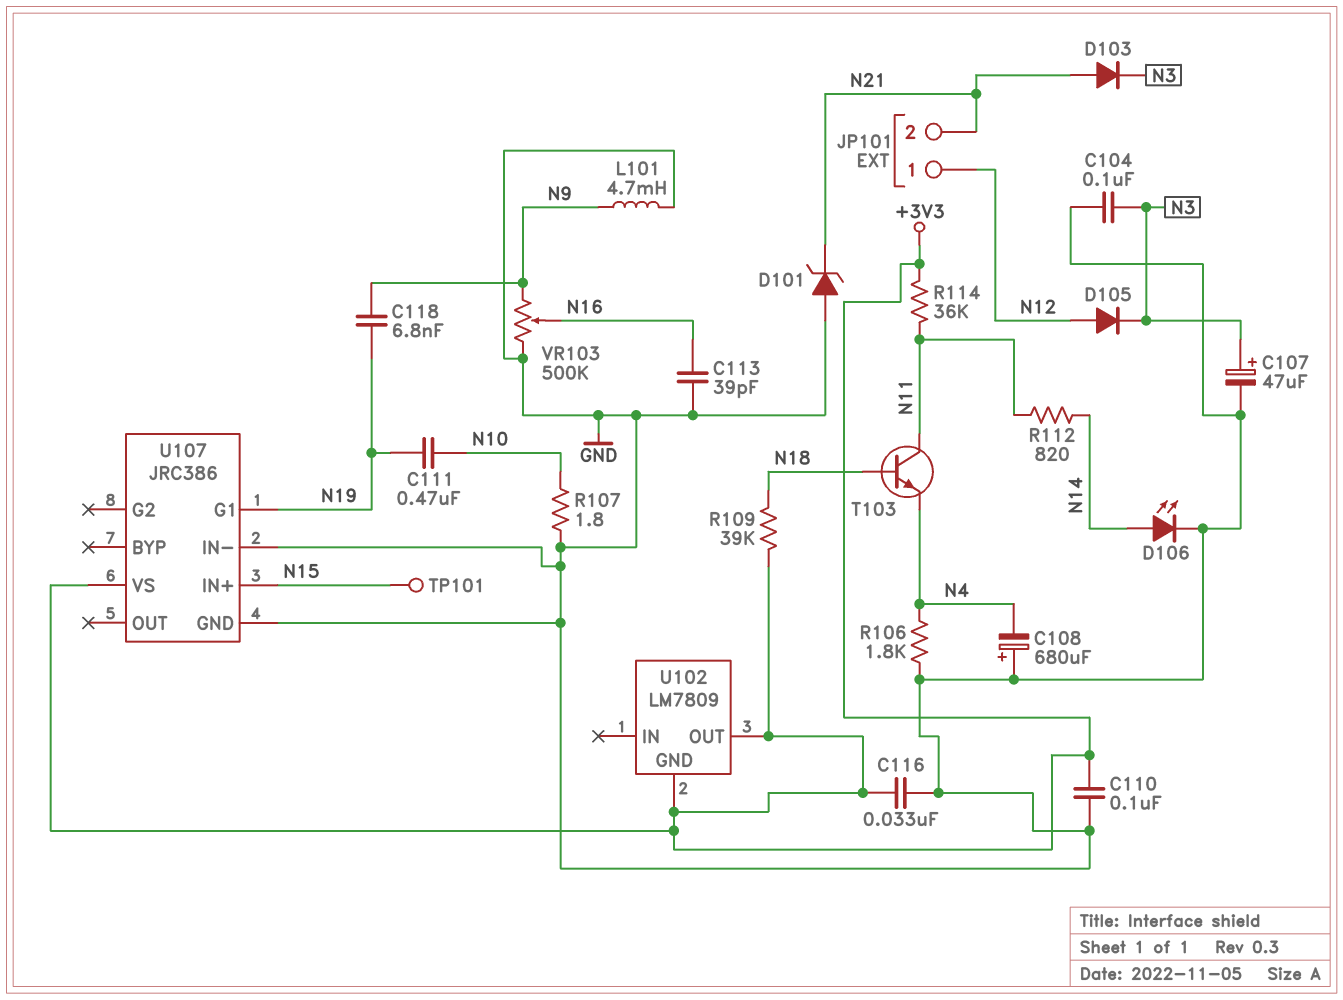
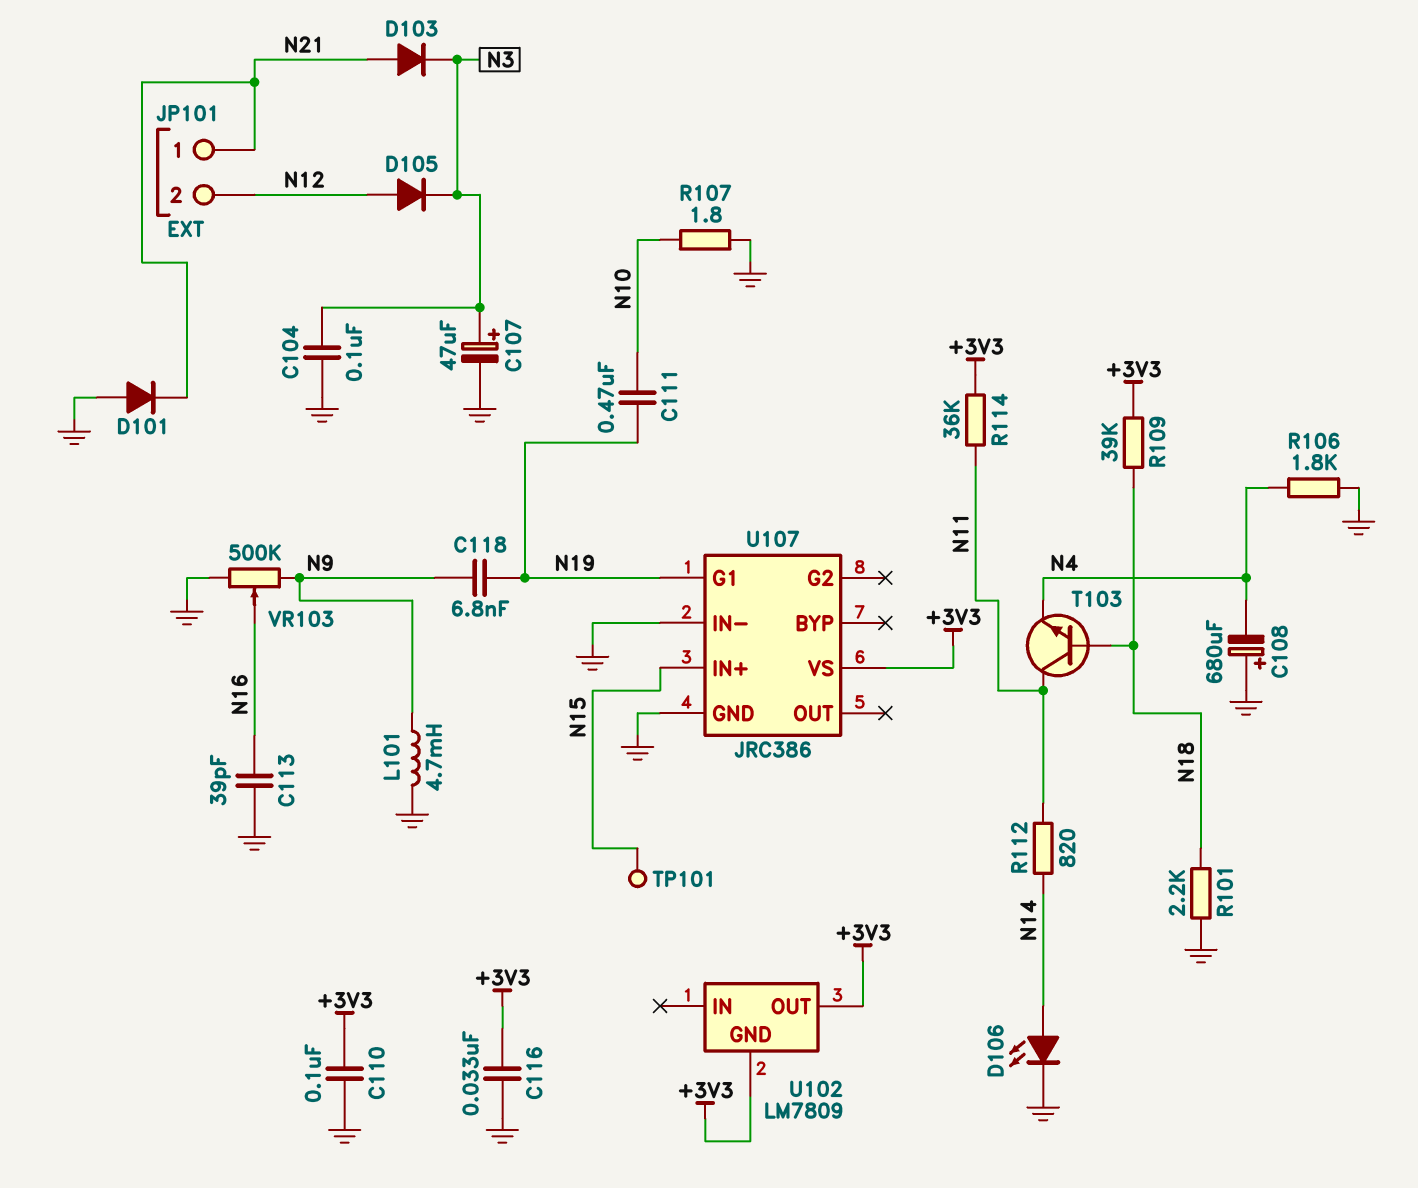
D101: zener (A GND, K N21) -> diode (A GND, K N21)
JP101 pin 1: N12 -> N21
JP101 pin 2: N21 -> N12
R101: none -> 2.2k (GND, N18)

